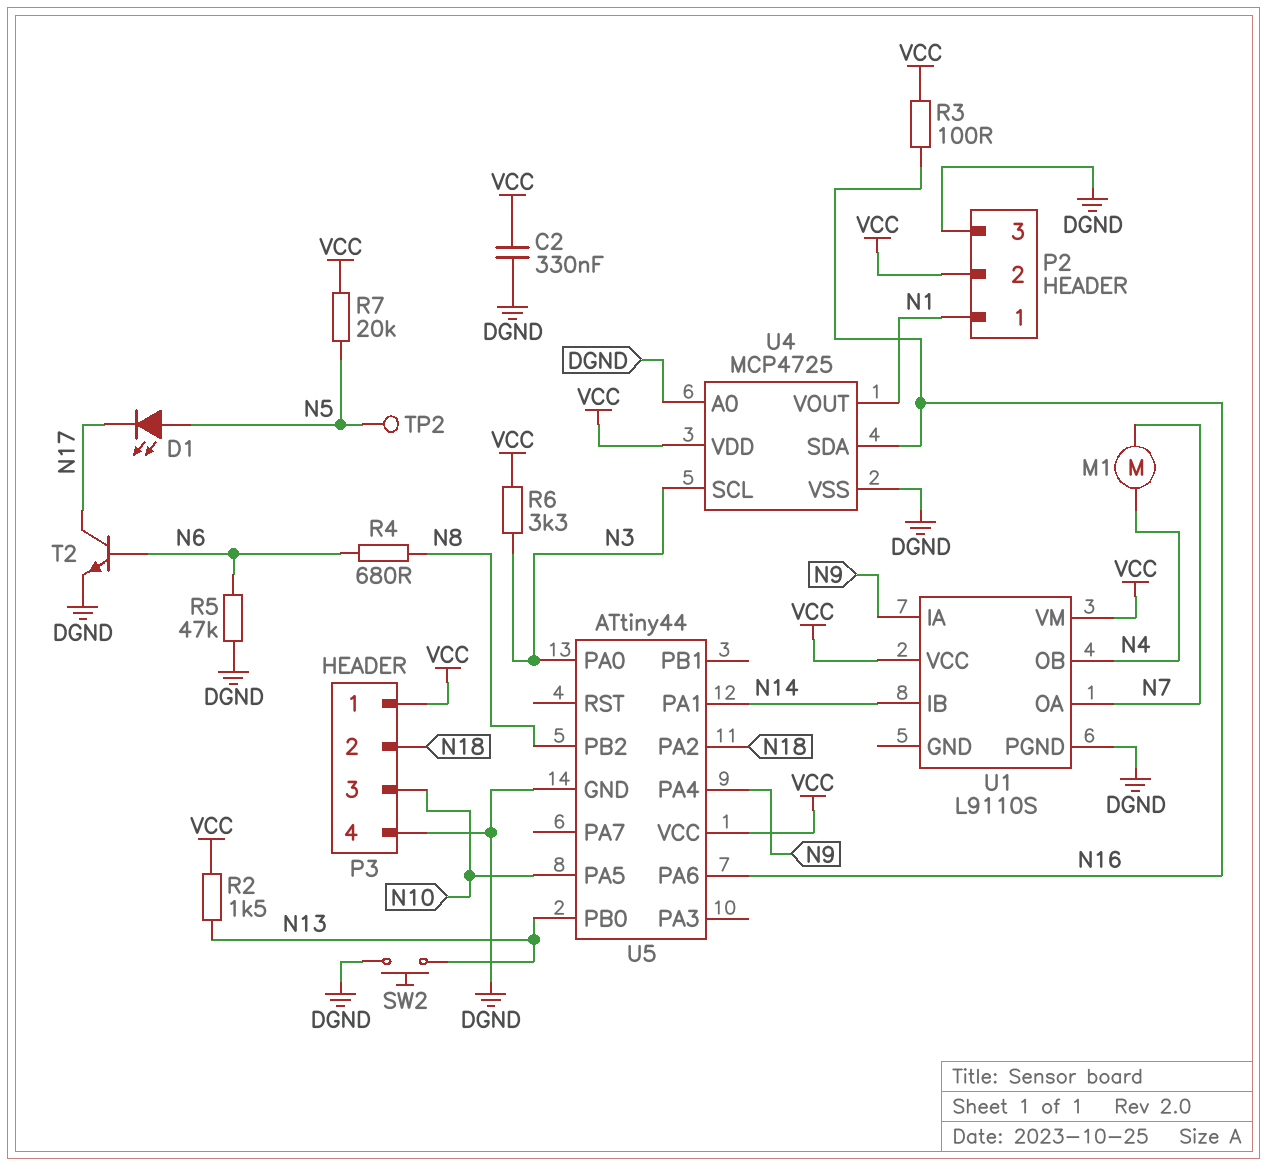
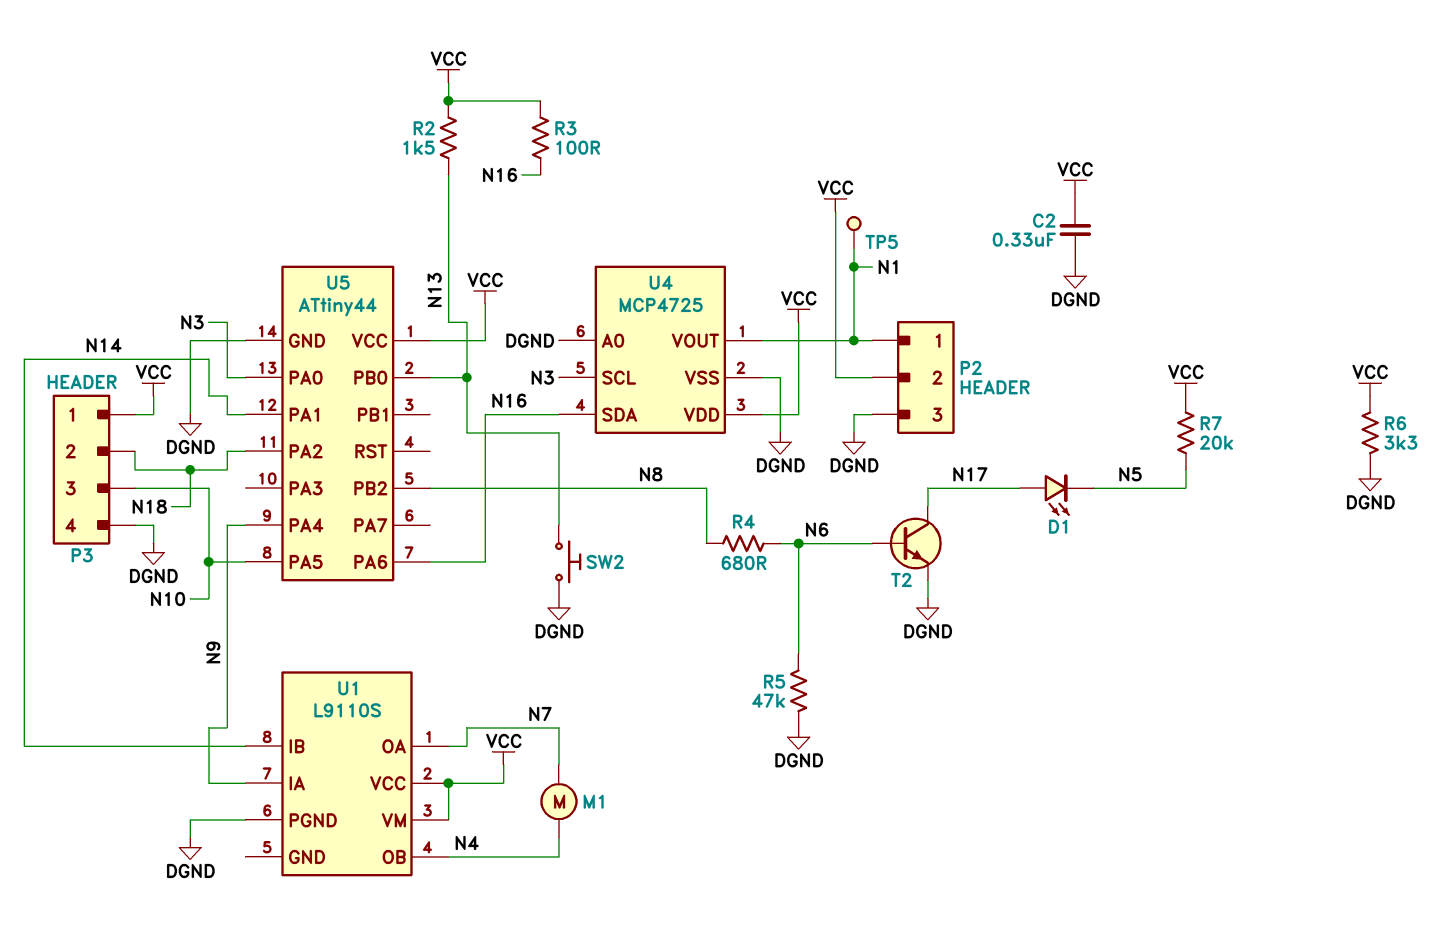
D1: LED (A N5, K N17) -> LED (A N17, K N5)
R6: 3.3k (N3, VCC) -> 3.3k (DGND, VCC)
TP2: test point (N5) -> none
TP5: none -> test point (N1)

